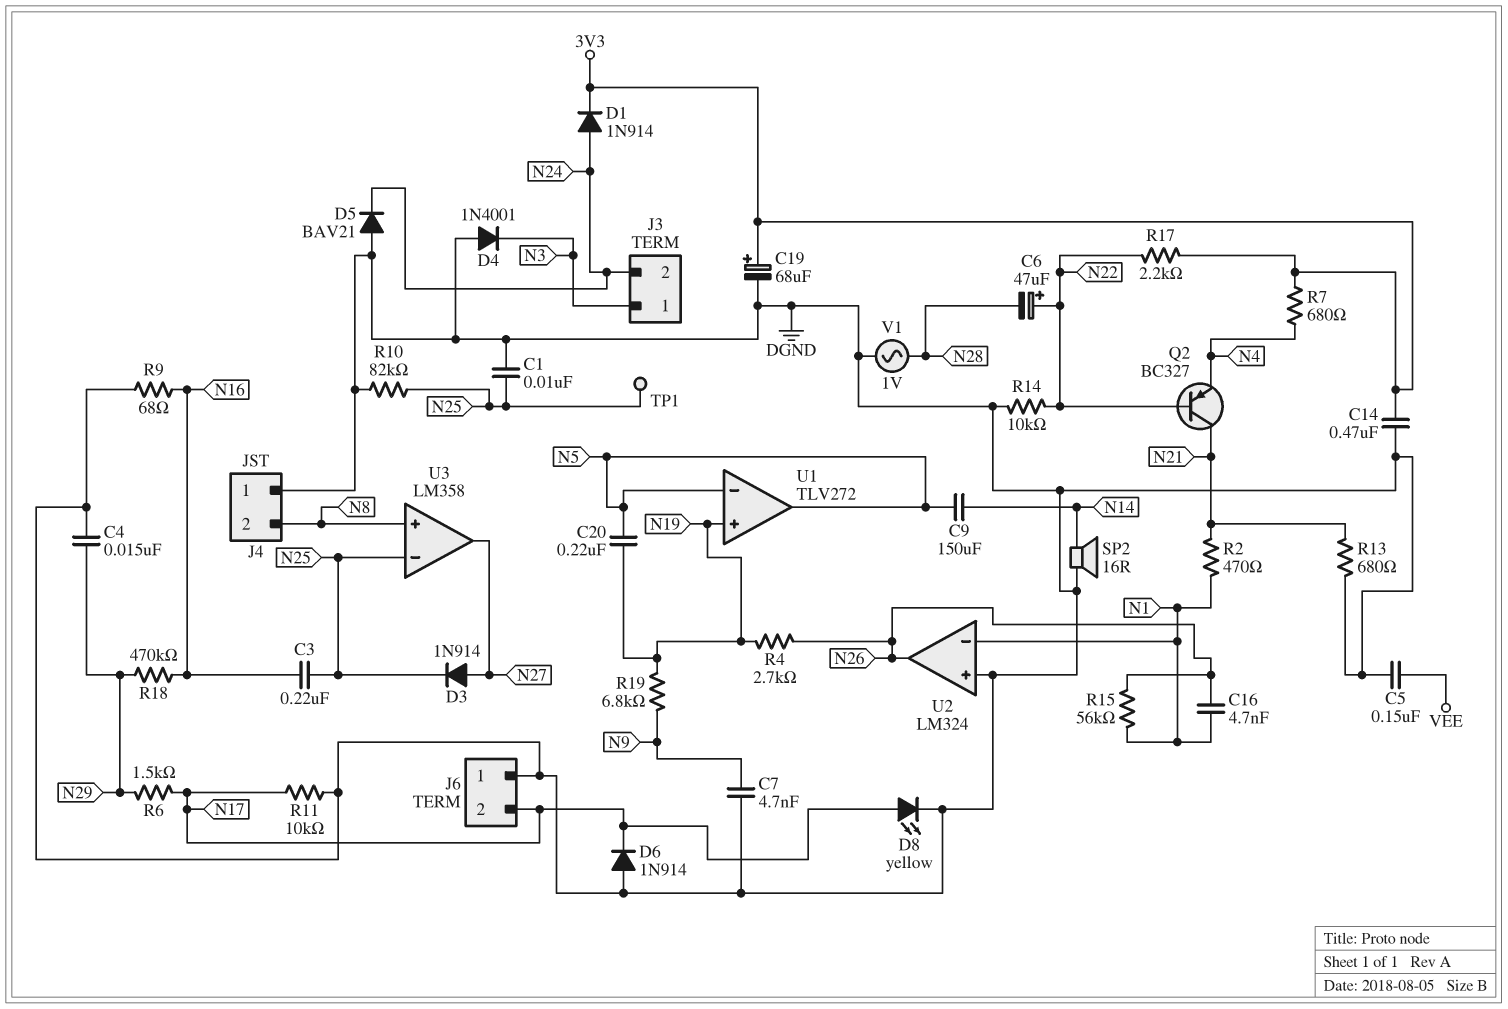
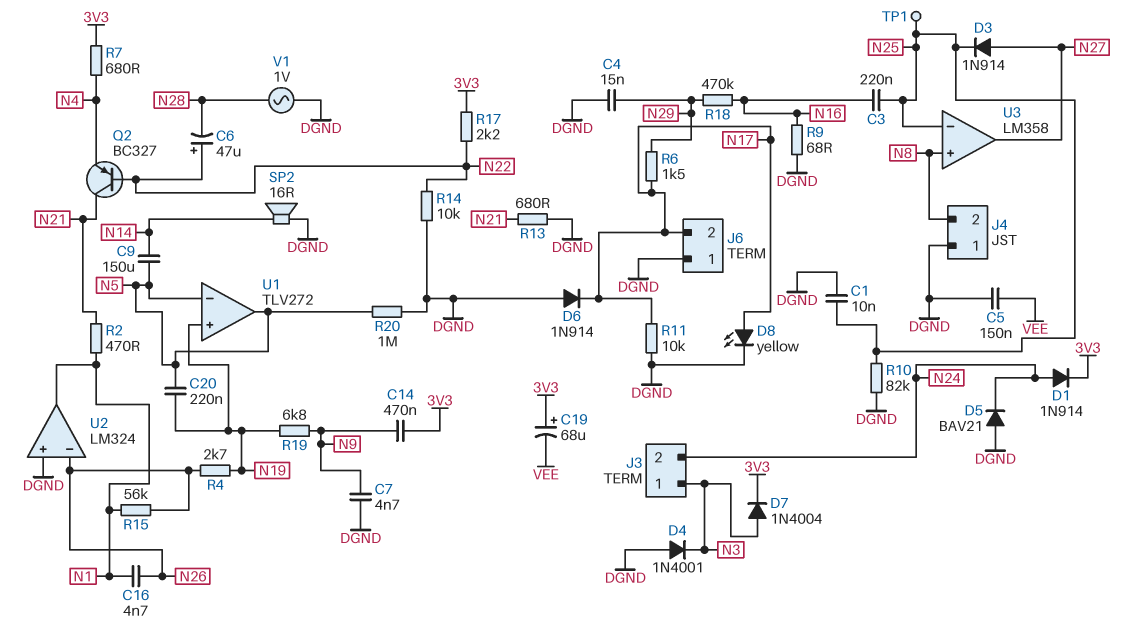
C14: 470nF (3V3, DGND) -> 470nF (3V3, N9)
C19: 68uF (plus 3V3, minus DGND) -> 68uF (plus 3V3, minus VEE)
D7: none -> diode 1N4004 (A N3, K 3V3)
R20: none -> 1M (DGND, N5)
U2 pin in-: N1 -> N26
U2 pin out: N26 -> N1

